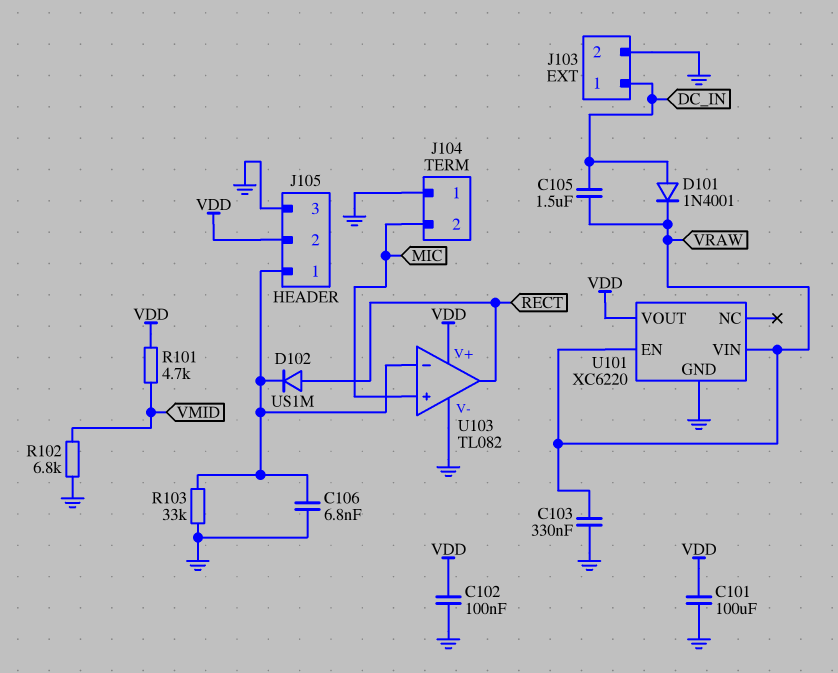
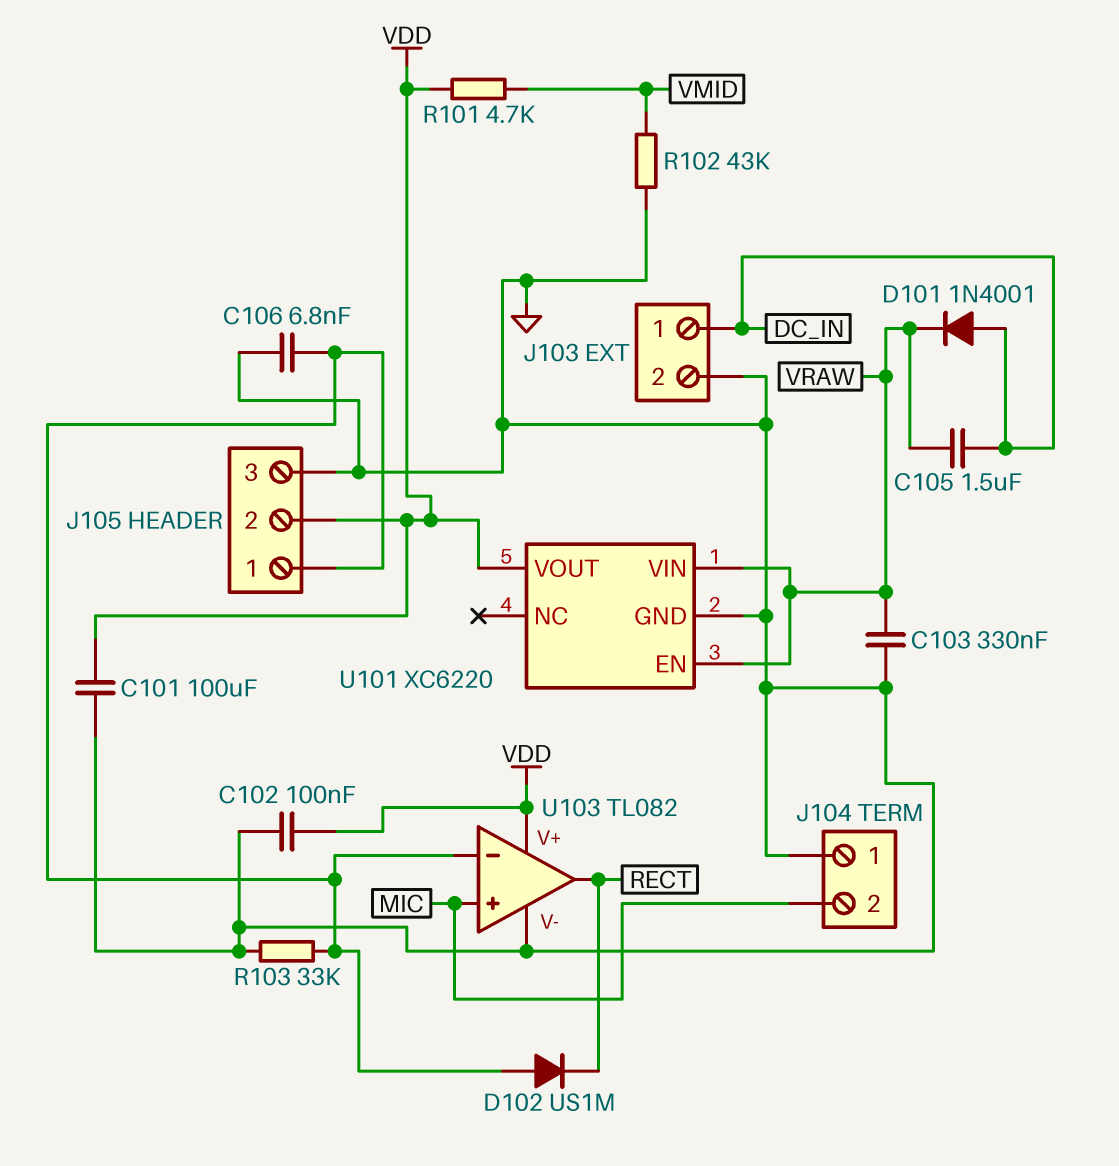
D102: diode US1M (A RECT, K J105/1) -> diode US1M (A J105/1, K RECT)
R102: 6.8k (GND, VMID) -> 43k (GND, VMID)

